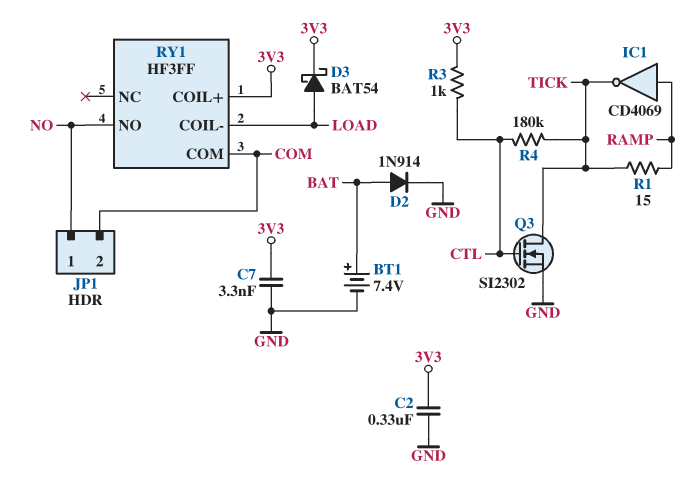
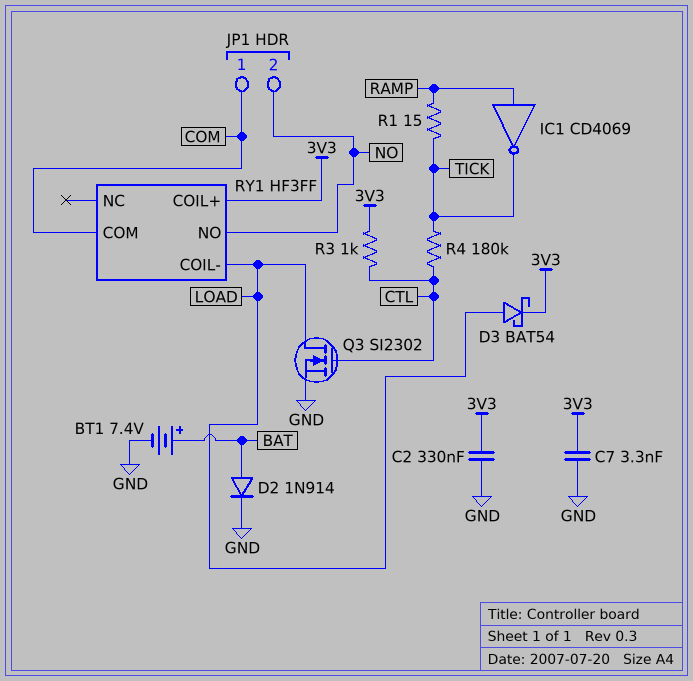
JP1 pin 1: NO -> COM
JP1 pin 2: COM -> NO
Q3: NMOS SI2302 (G CTL, D TICK, S GND) -> NMOS SI2302 (G CTL, D LOAD, S GND)

